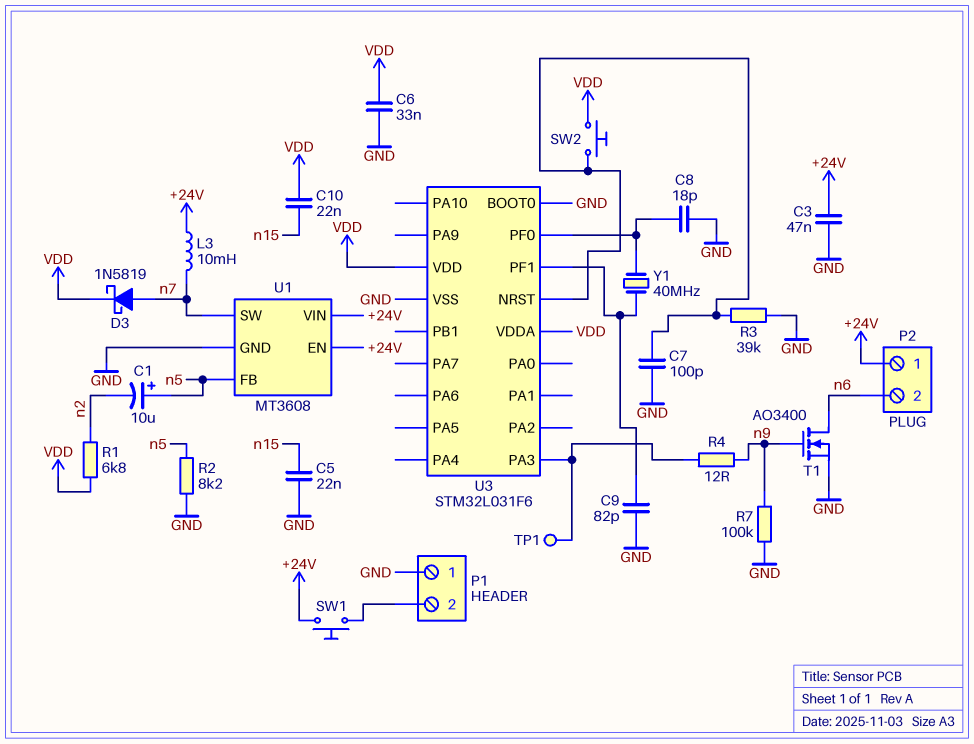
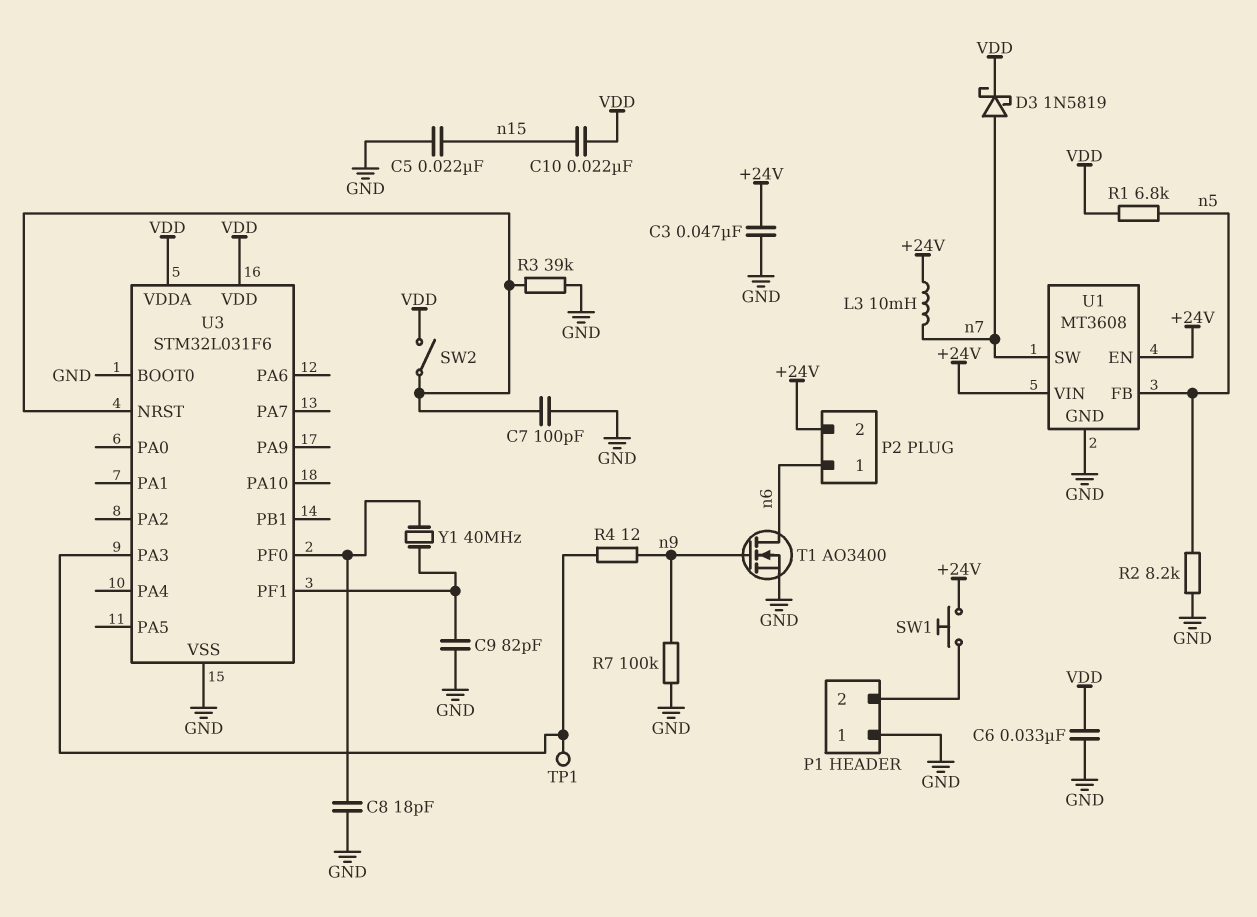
C1: 10uF (plus n5, minus n2) -> none
P2 pin 1: +24V -> n6
P2 pin 2: n6 -> +24V
R1: 6.8k (VDD, n2) -> 6.8k (VDD, n5)
SW2: button (U3/NRST, VDD) -> switch (U3/NRST, VDD)

